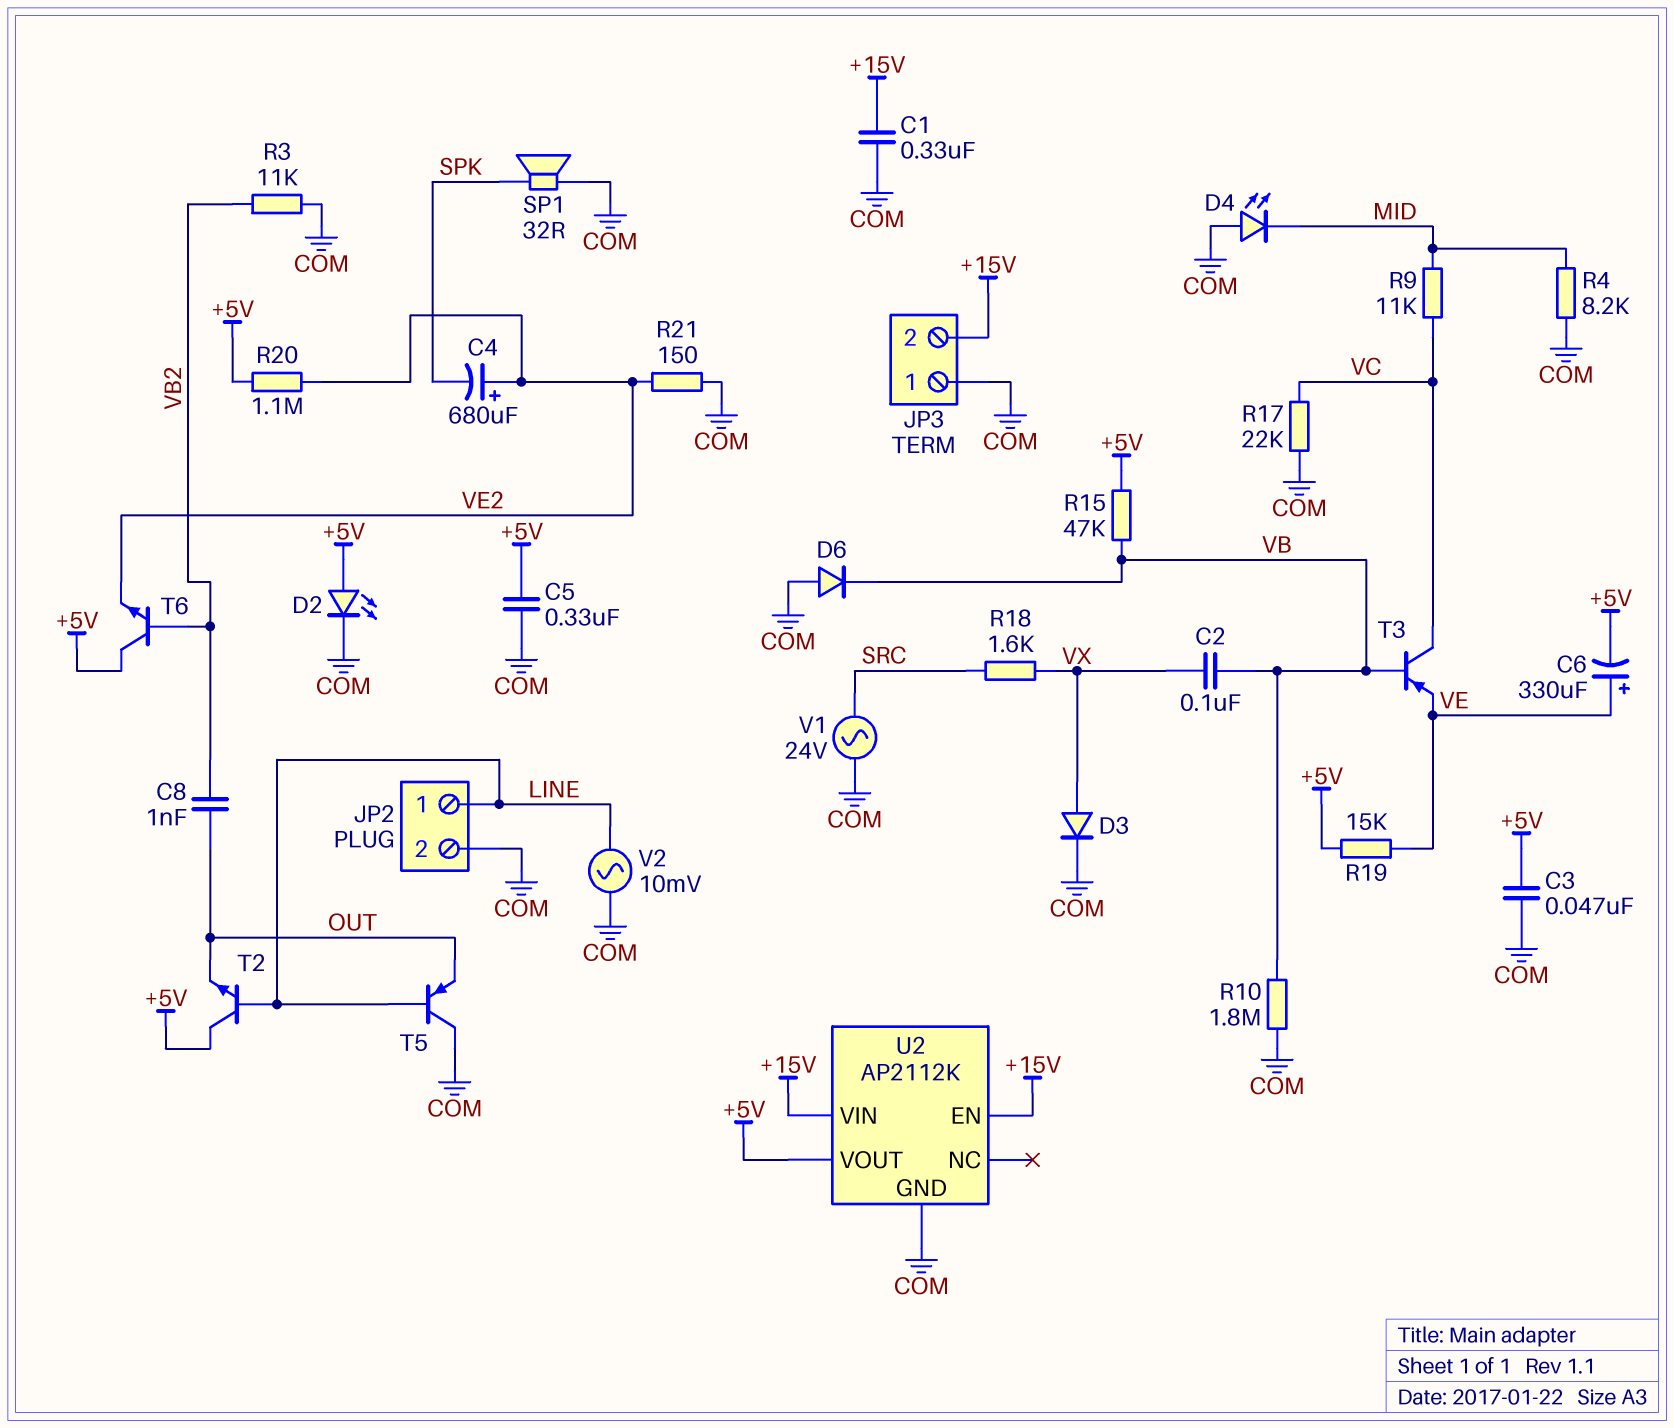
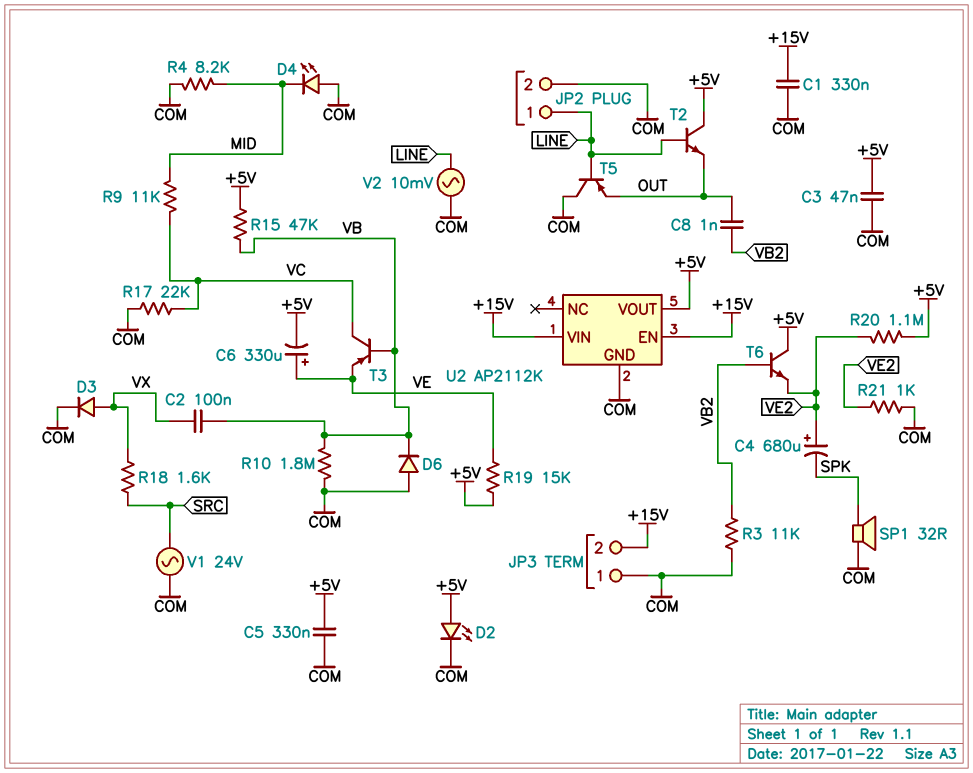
R21: 150 (COM, VE2) -> 1k (COM, VE2)

